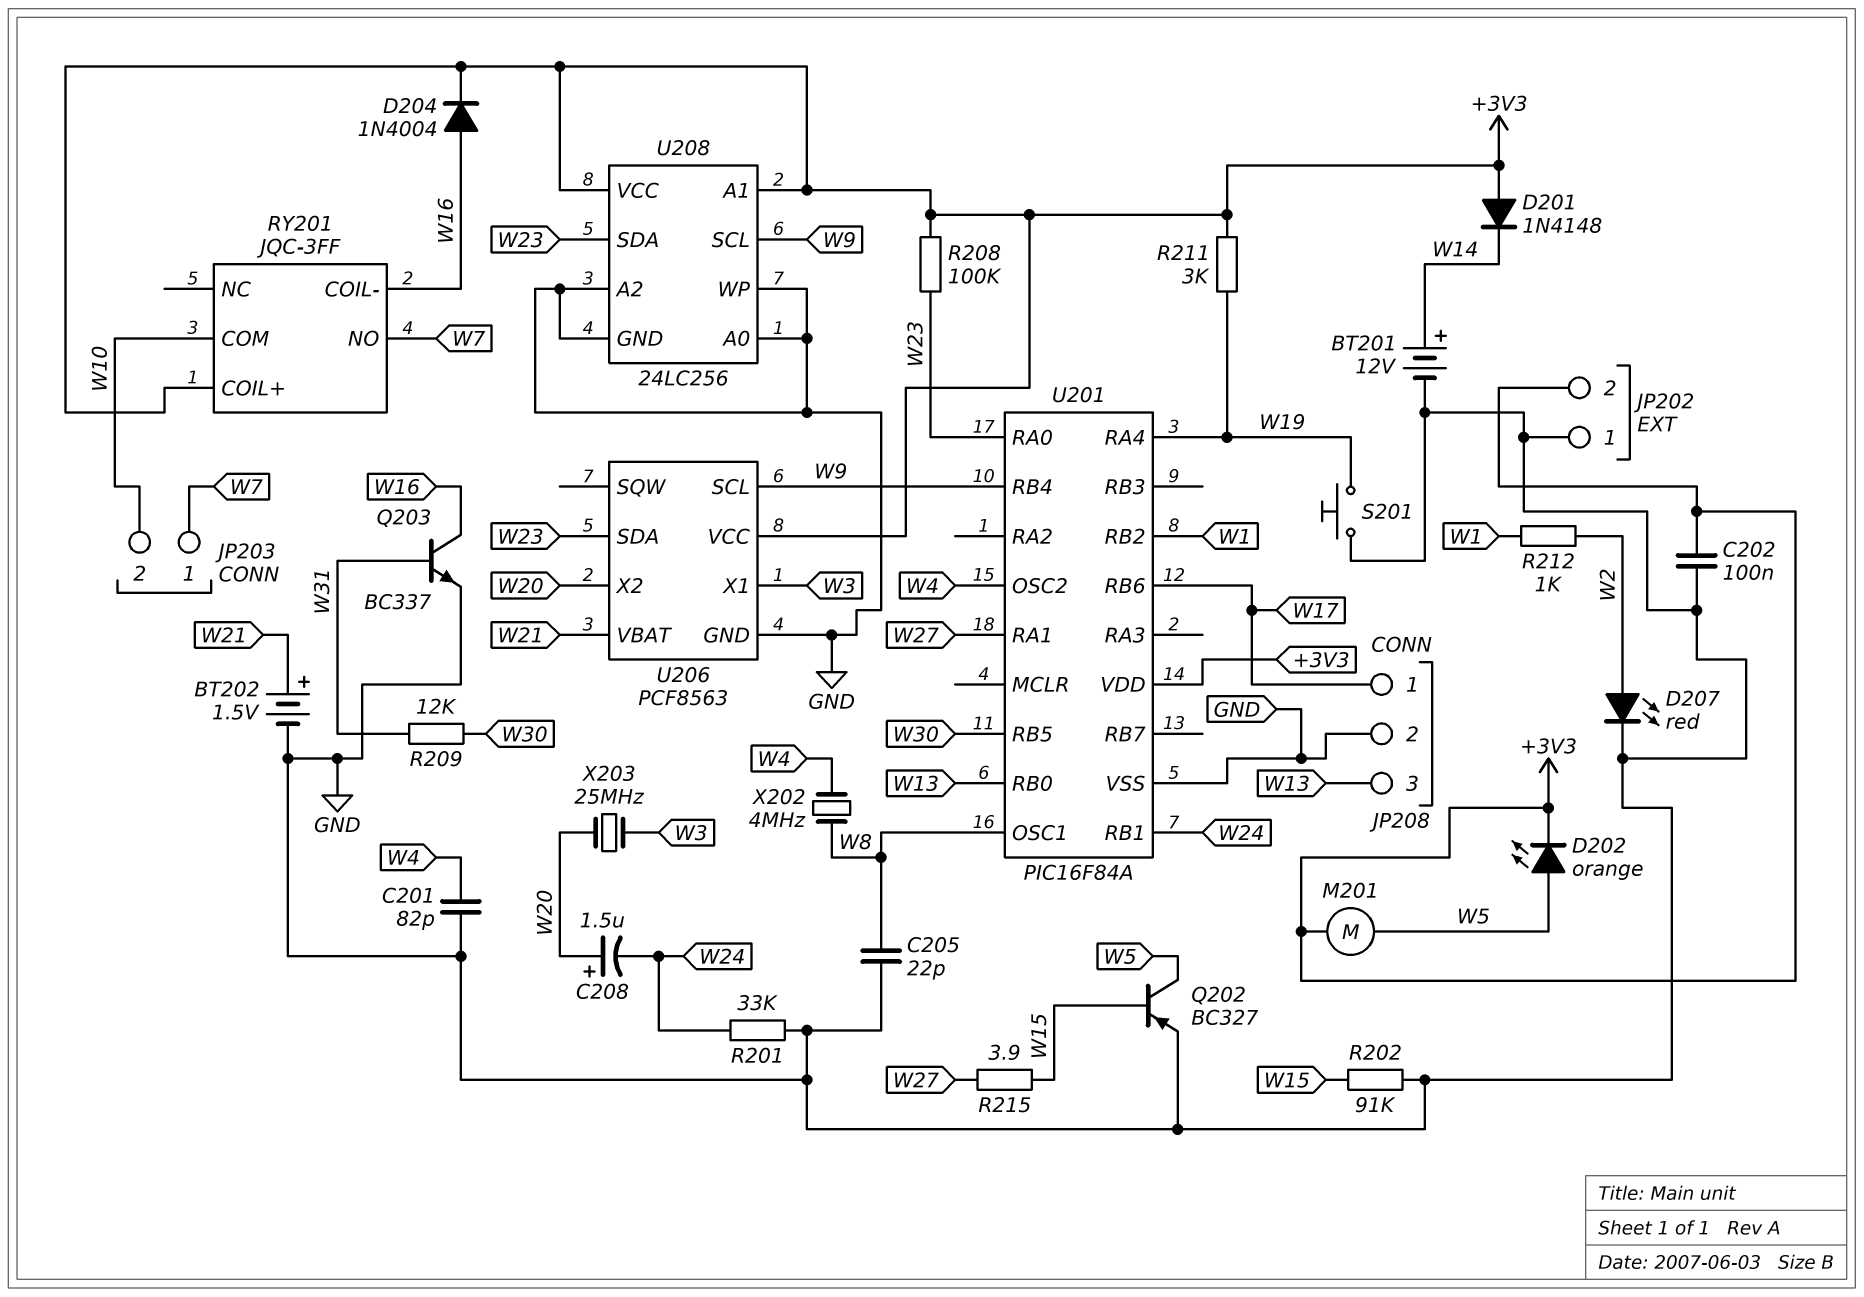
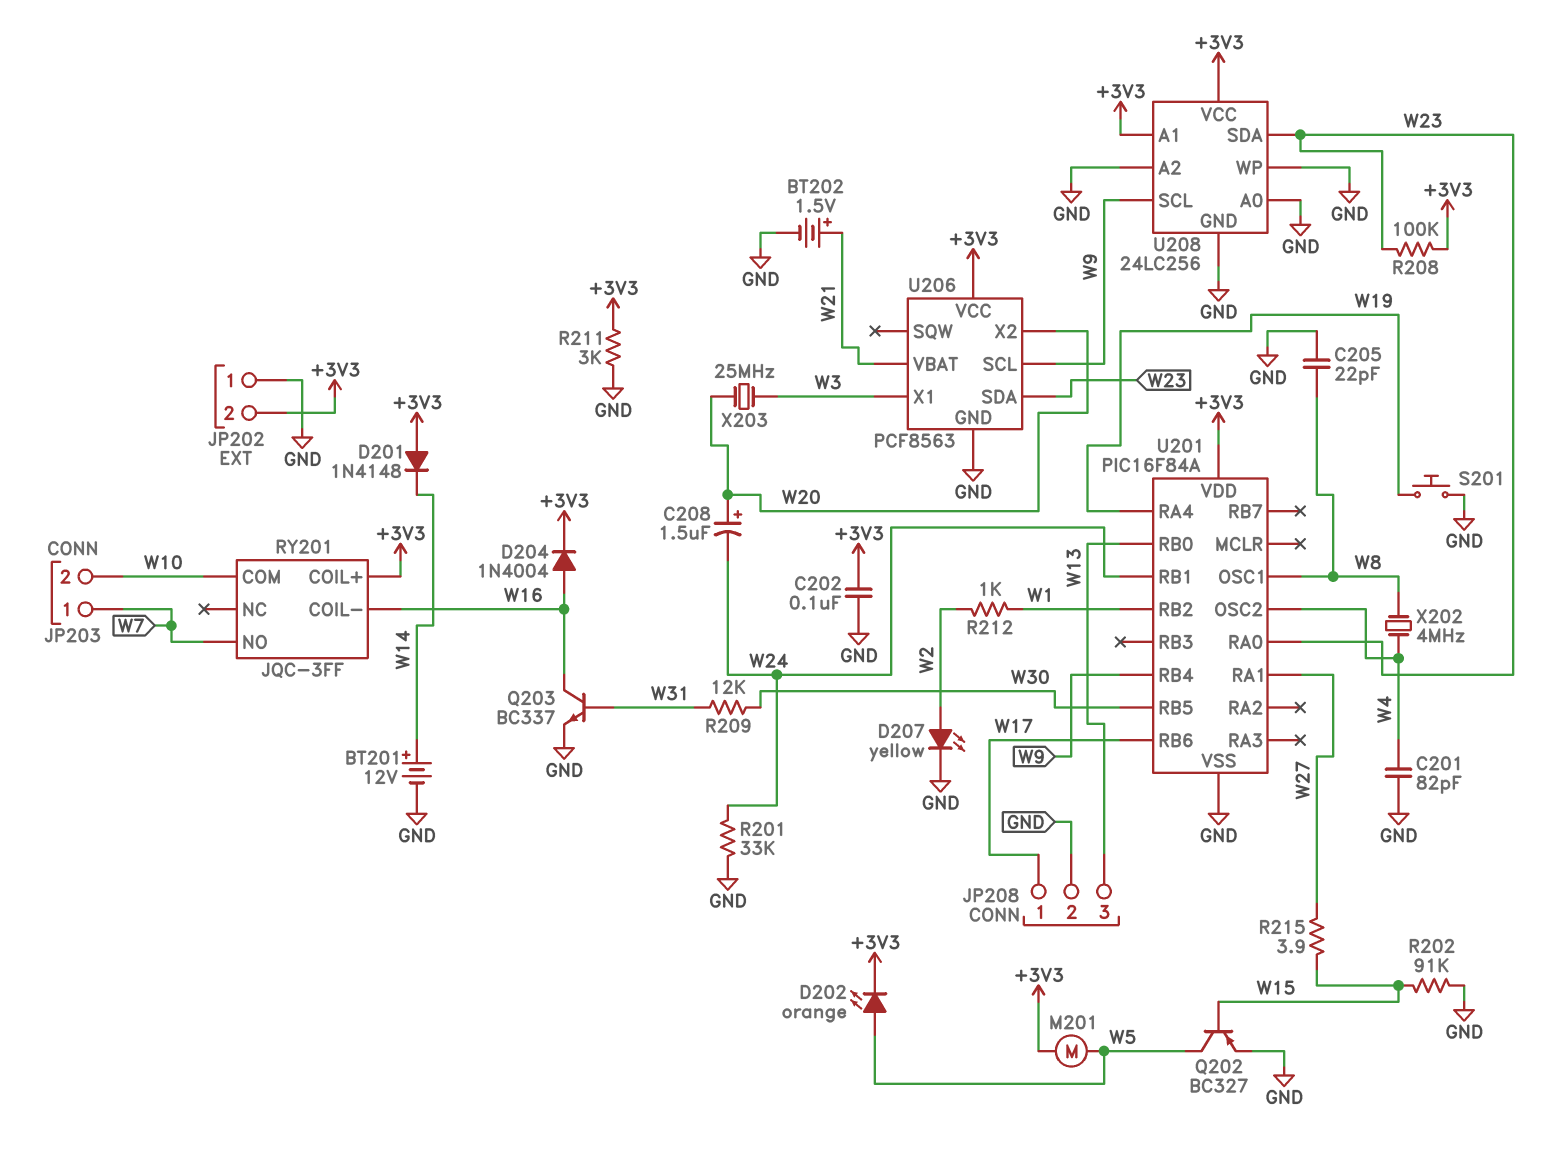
D207: LED red (A W2, K GND) -> LED yellow (A W2, K GND)
R211: 3k (+3V3, W19) -> 3k (+3V3, GND)

